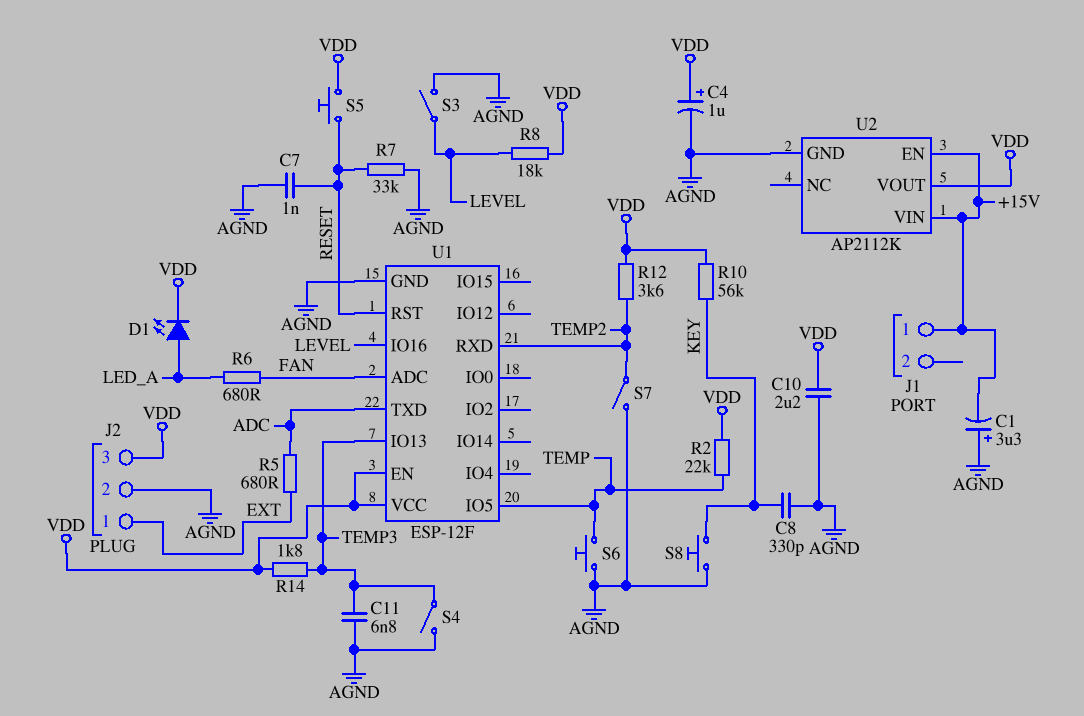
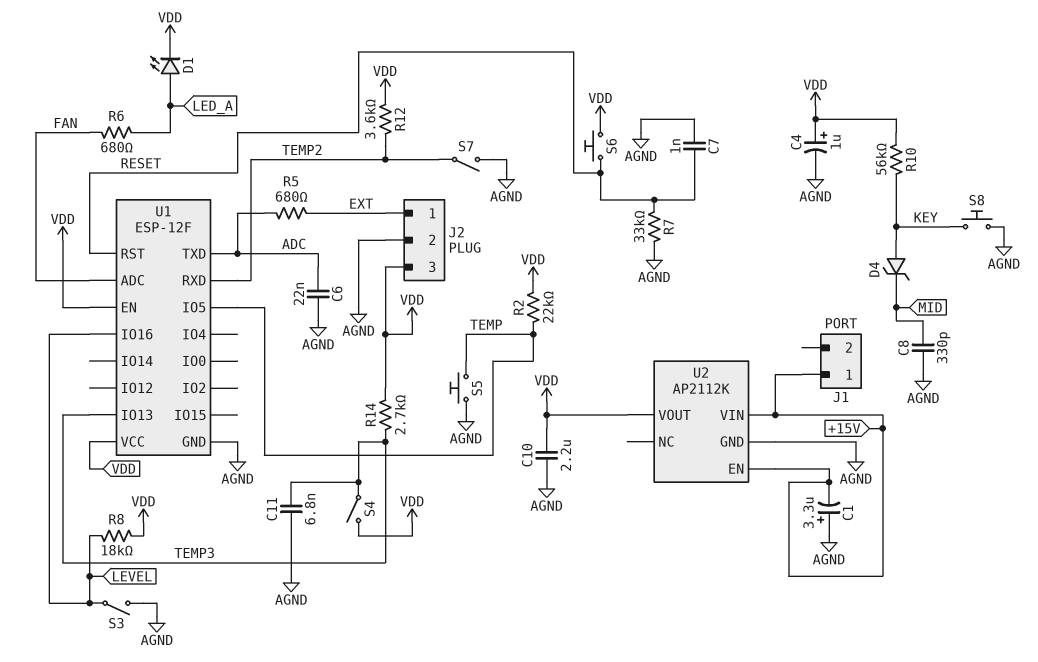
C6: none -> 22nF (ADC, AGND)
C8: 330pF (AGND, KEY) -> 330pF (AGND, MID)
D4: none -> zener (A KEY, K MID)
R14: 1.8k (TEMP3, VDD) -> 2.7k (TEMP3, VDD)
S4: switch (AGND, TEMP3) -> switch (TEMP3, VDD)
S5: button (RESET, VDD) -> button (AGND, TEMP)
S6: button (AGND, TEMP) -> button (RESET, VDD)

